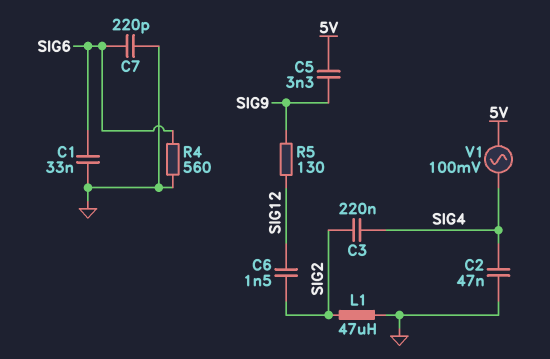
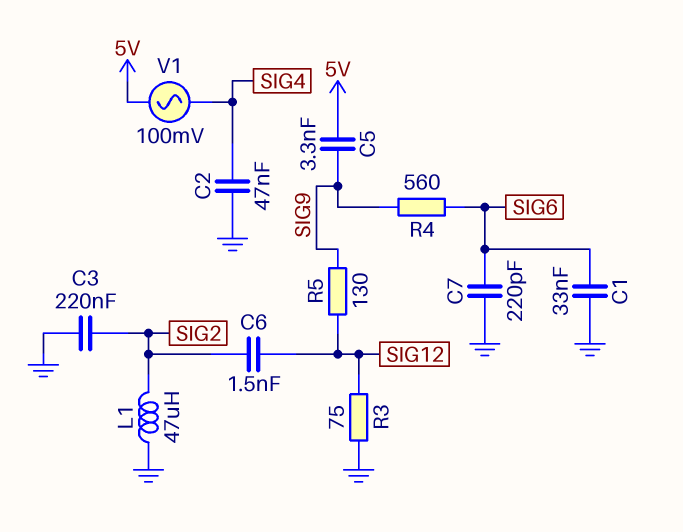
C3: 220nF (SIG2, SIG4) -> 220nF (GND, SIG2)
R3: none -> 75 (GND, SIG12)
R4: 560 (GND, SIG6) -> 560 (SIG6, SIG9)

